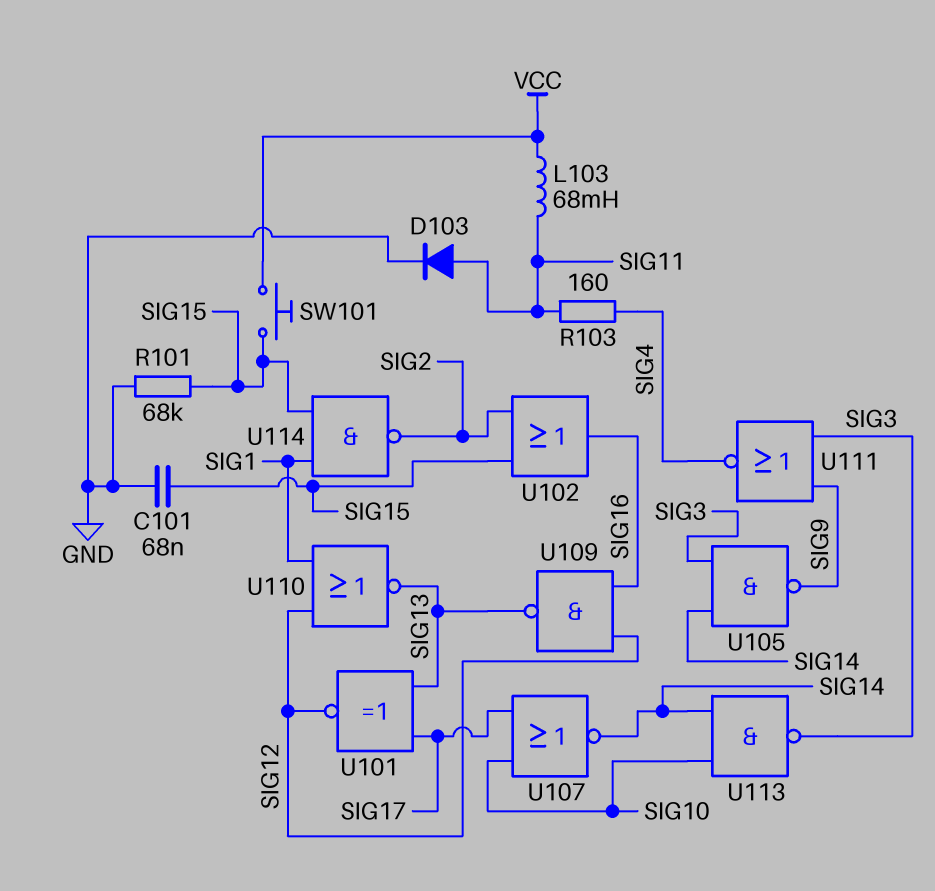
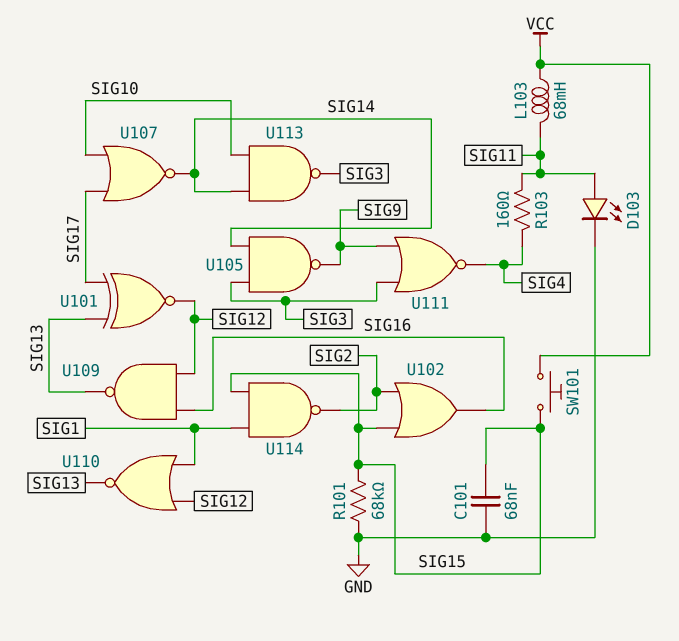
D103: diode (A SIG11, K GND) -> LED (A SIG11, K GND)

